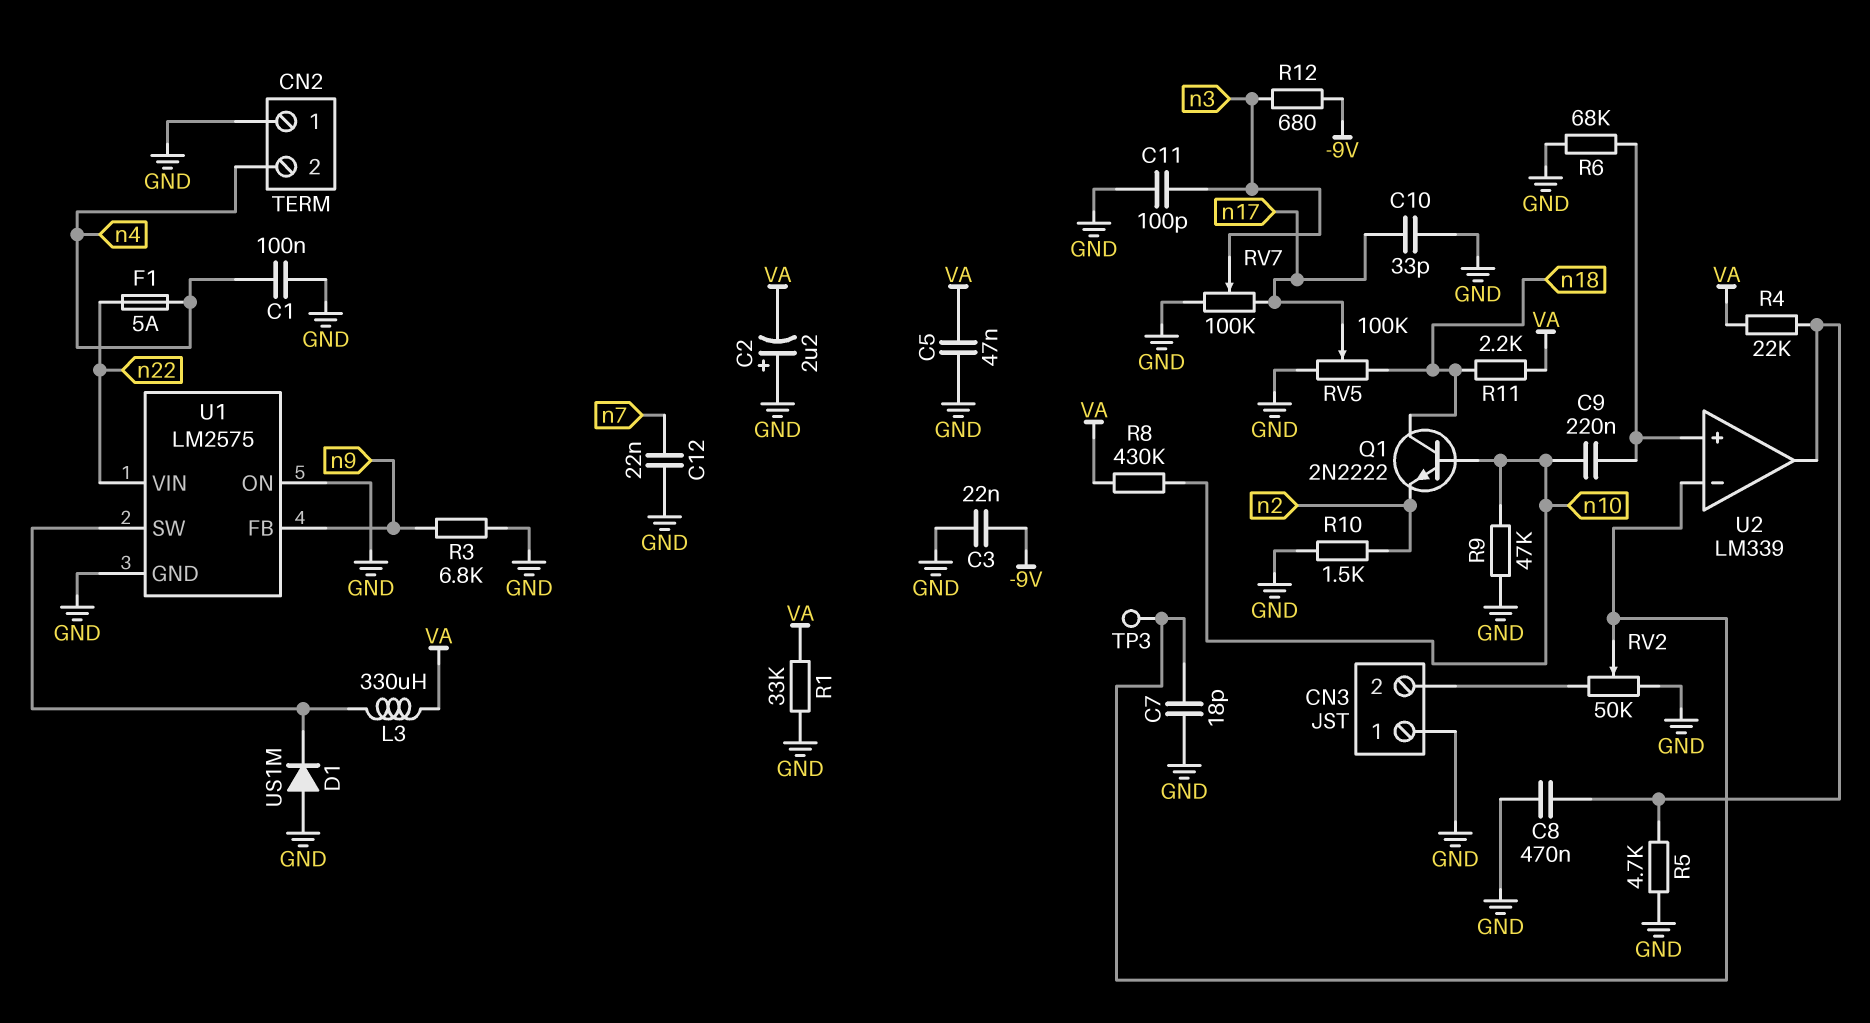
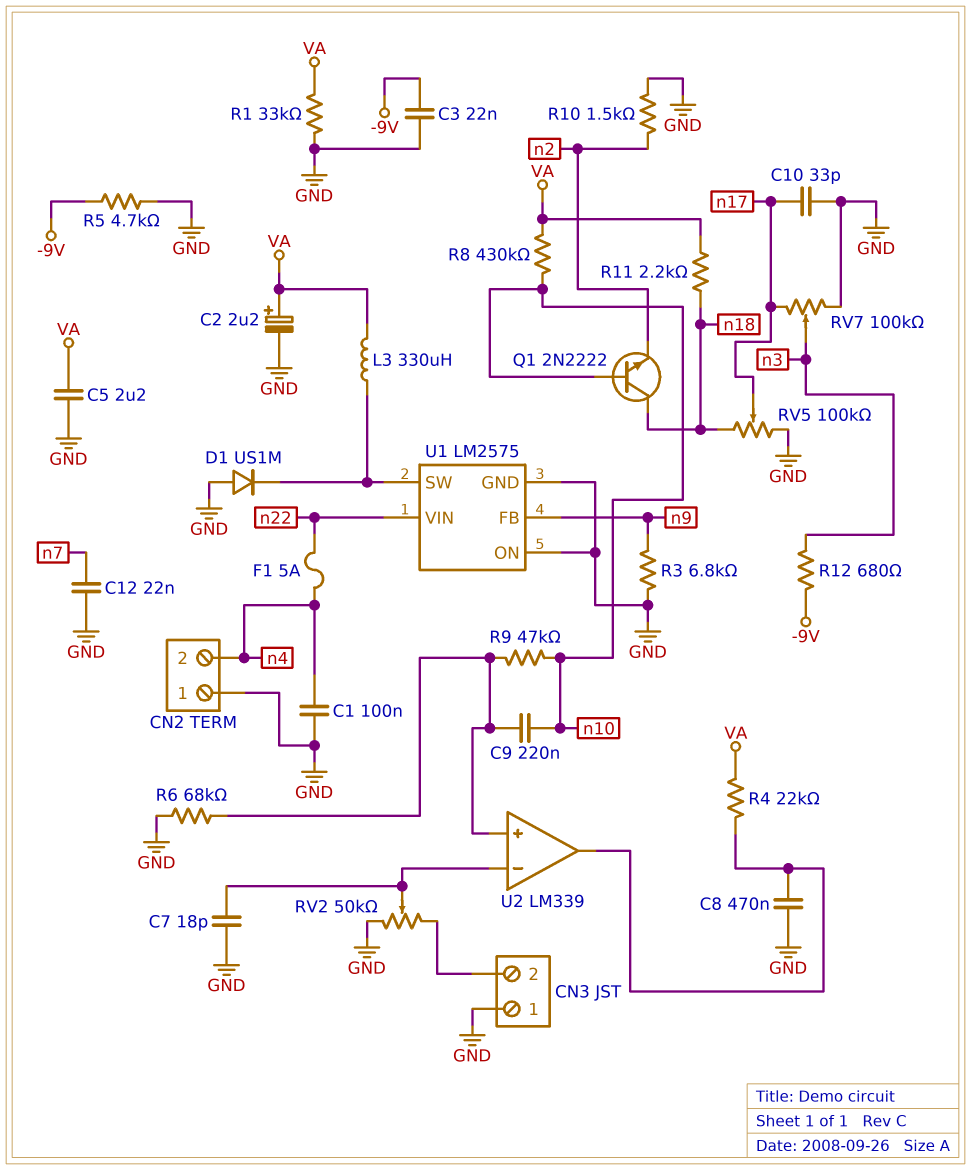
C2: 2.2uF (plus GND, minus VA) -> 2.2uF (plus VA, minus GND)
C5: 47nF (GND, VA) -> 2.2uF (GND, VA)
C11: 100pF (GND, n3) -> none
R5: 4.7k (GND, U2/out) -> 4.7k (-9V, GND)
R9: 47k (GND, n10) -> 47k (U2/in+, n10)
TP3: test point (U2/in-) -> none

